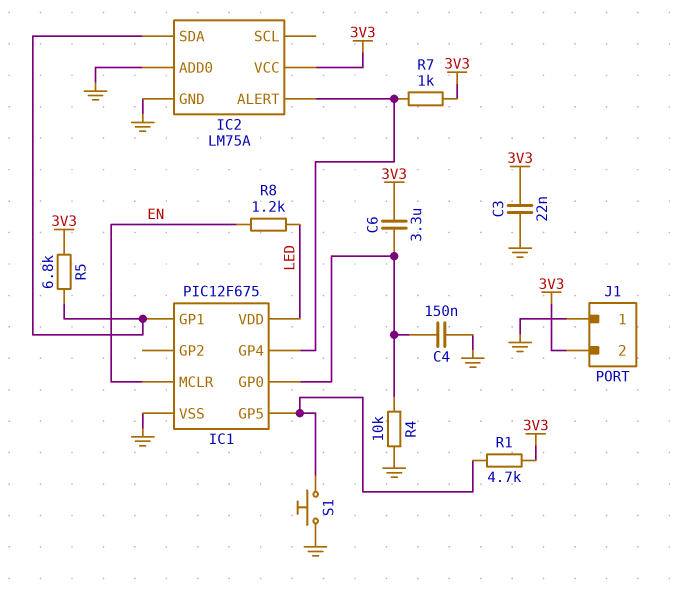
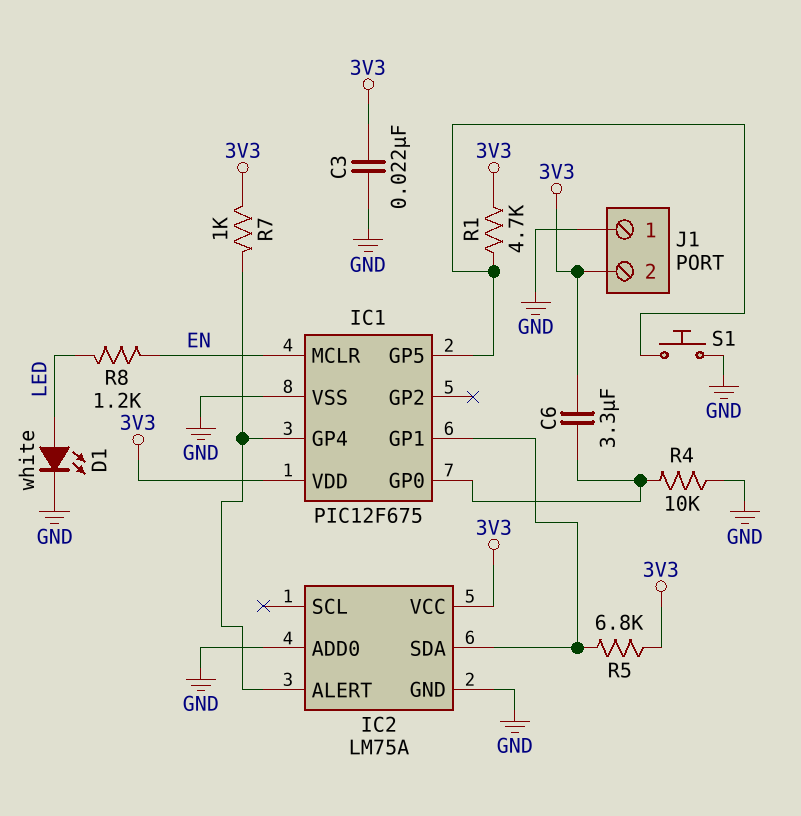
C4: 150nF (GND, IC1/GP0) -> none
D1: none -> LED white (A LED, K GND)
IC1 pin VDD: LED -> 3V3

